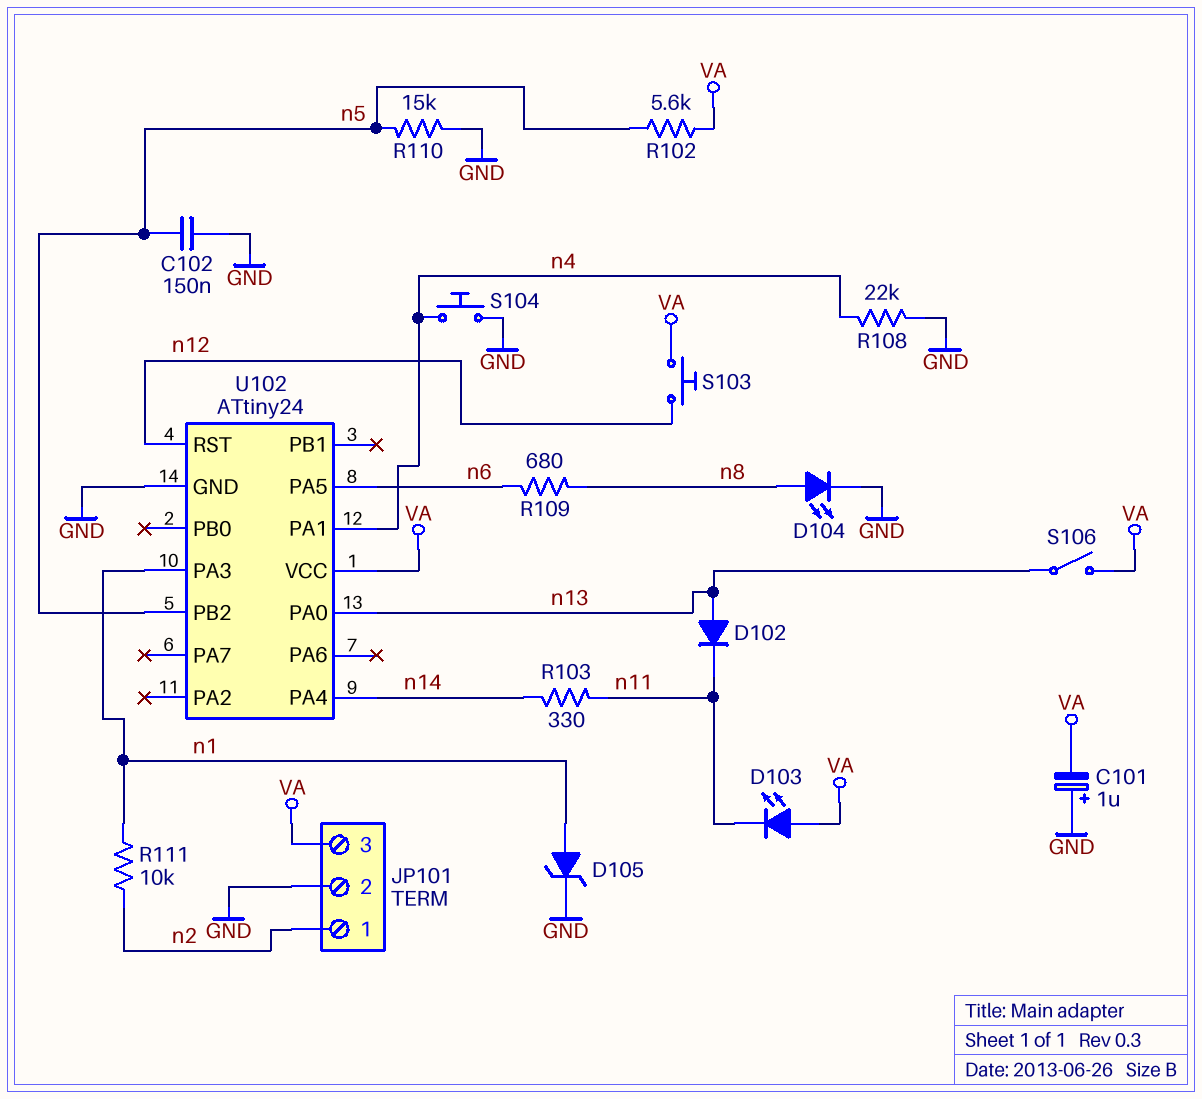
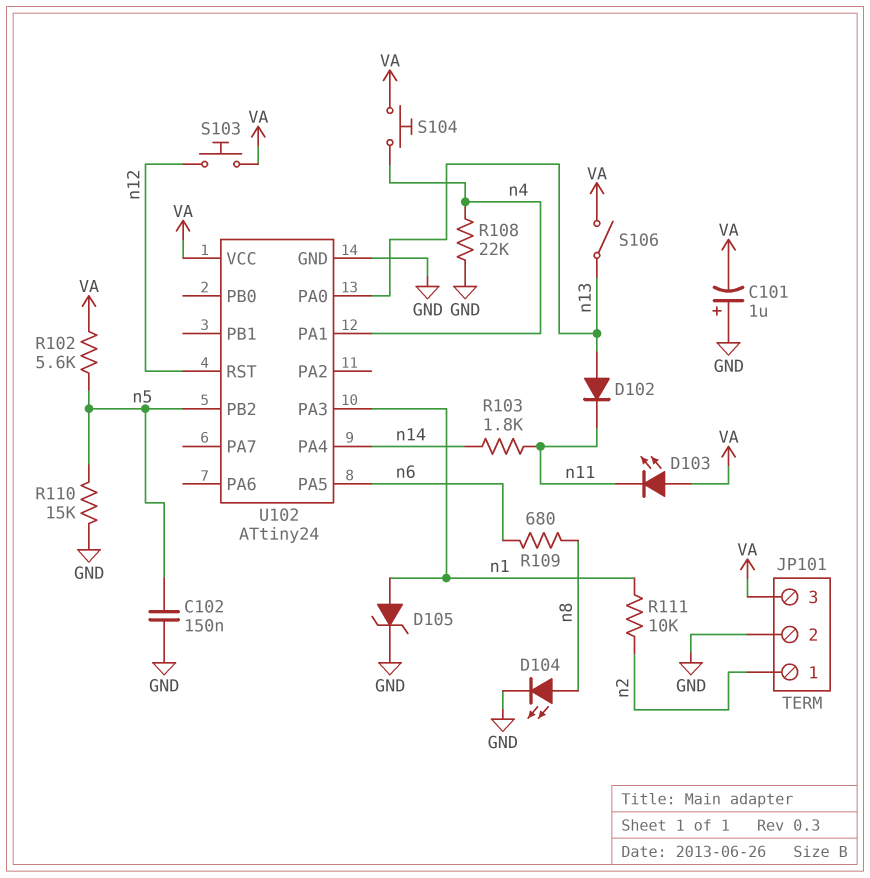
R103: 330 (n11, n14) -> 1.8k (n11, n14)
S104: button (GND, n4) -> button (VA, n4)

